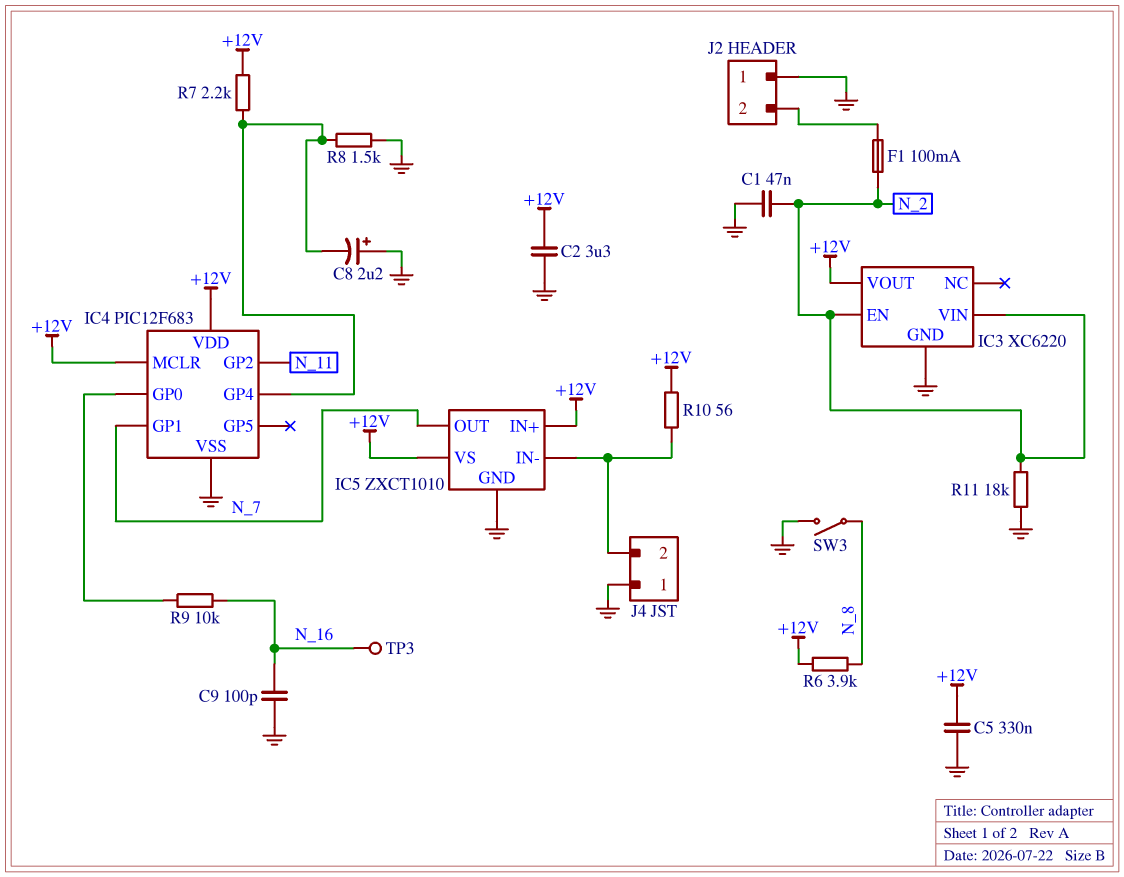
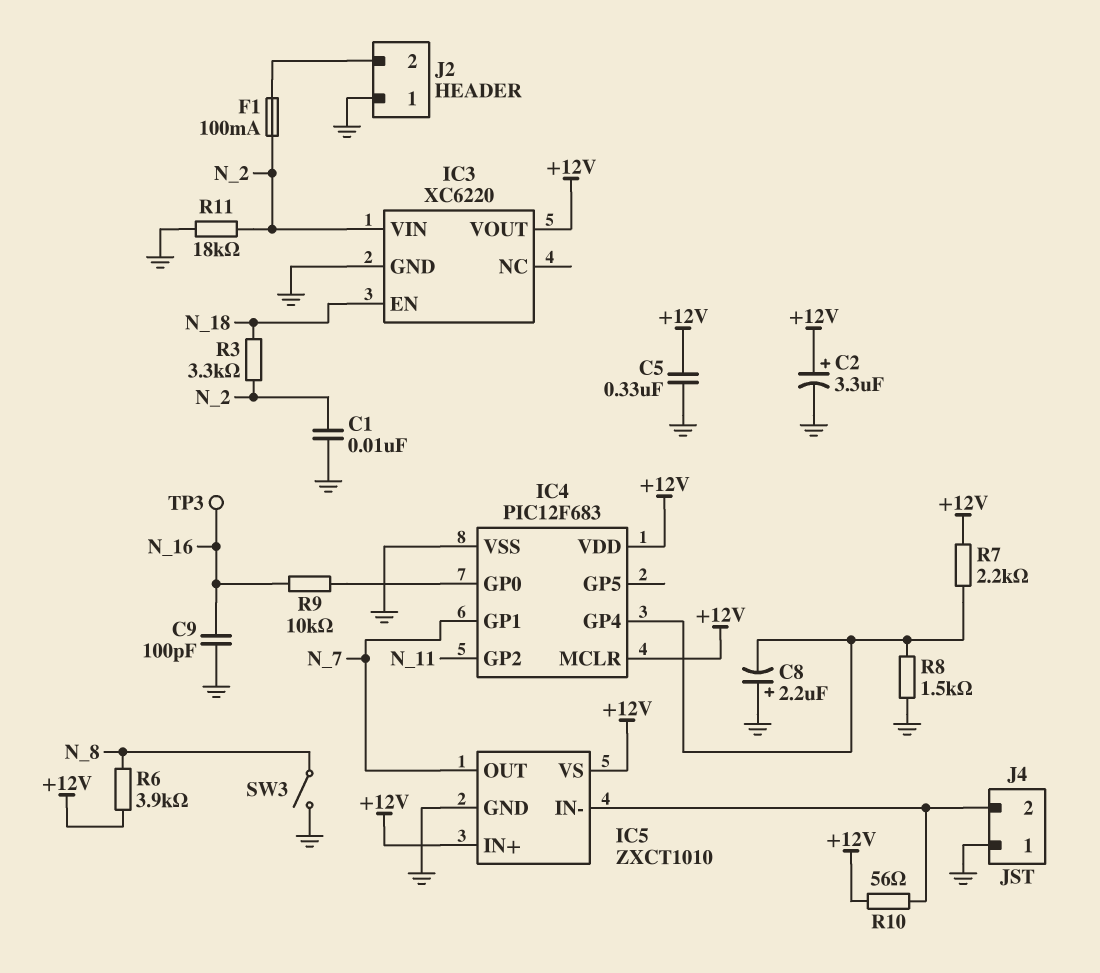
C1: 47nF (GND, N_2) -> 10nF (GND, N_2)
C2: 3.3uF (+12V, GND) -> 3.3uF (plus +12V, minus GND)
IC3 pin EN: N_2 -> N_18
R3: none -> 3.3k (N_2, N_18)

